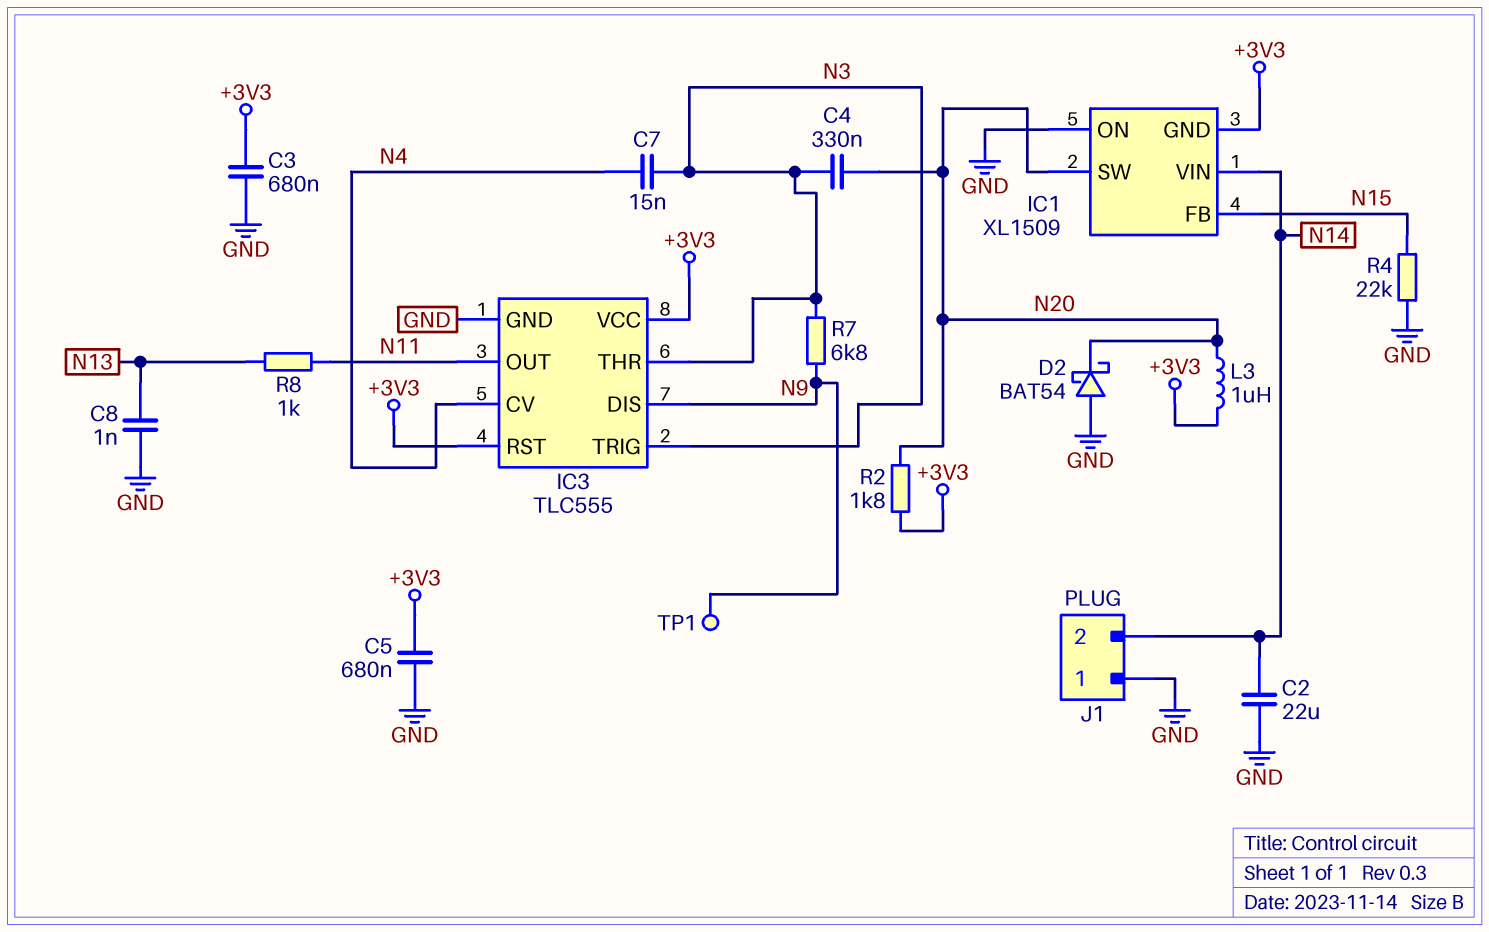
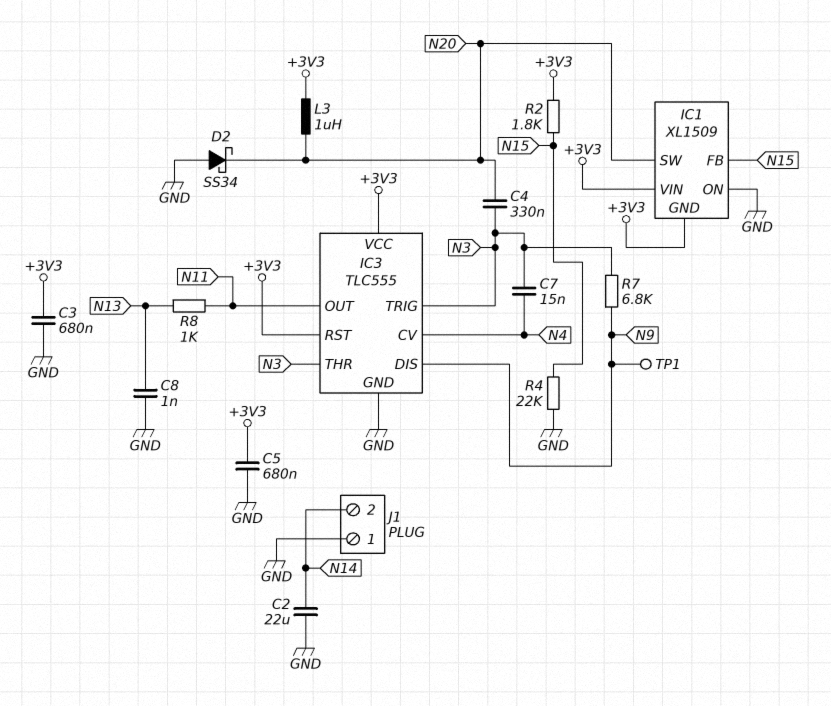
D2: schottky BAT54 (A GND, K N20) -> schottky SS34 (A GND, K N20)
IC1 pin VIN: N14 -> +3V3
R2: 1.8k (+3V3, N20) -> 1.8k (+3V3, N15)

